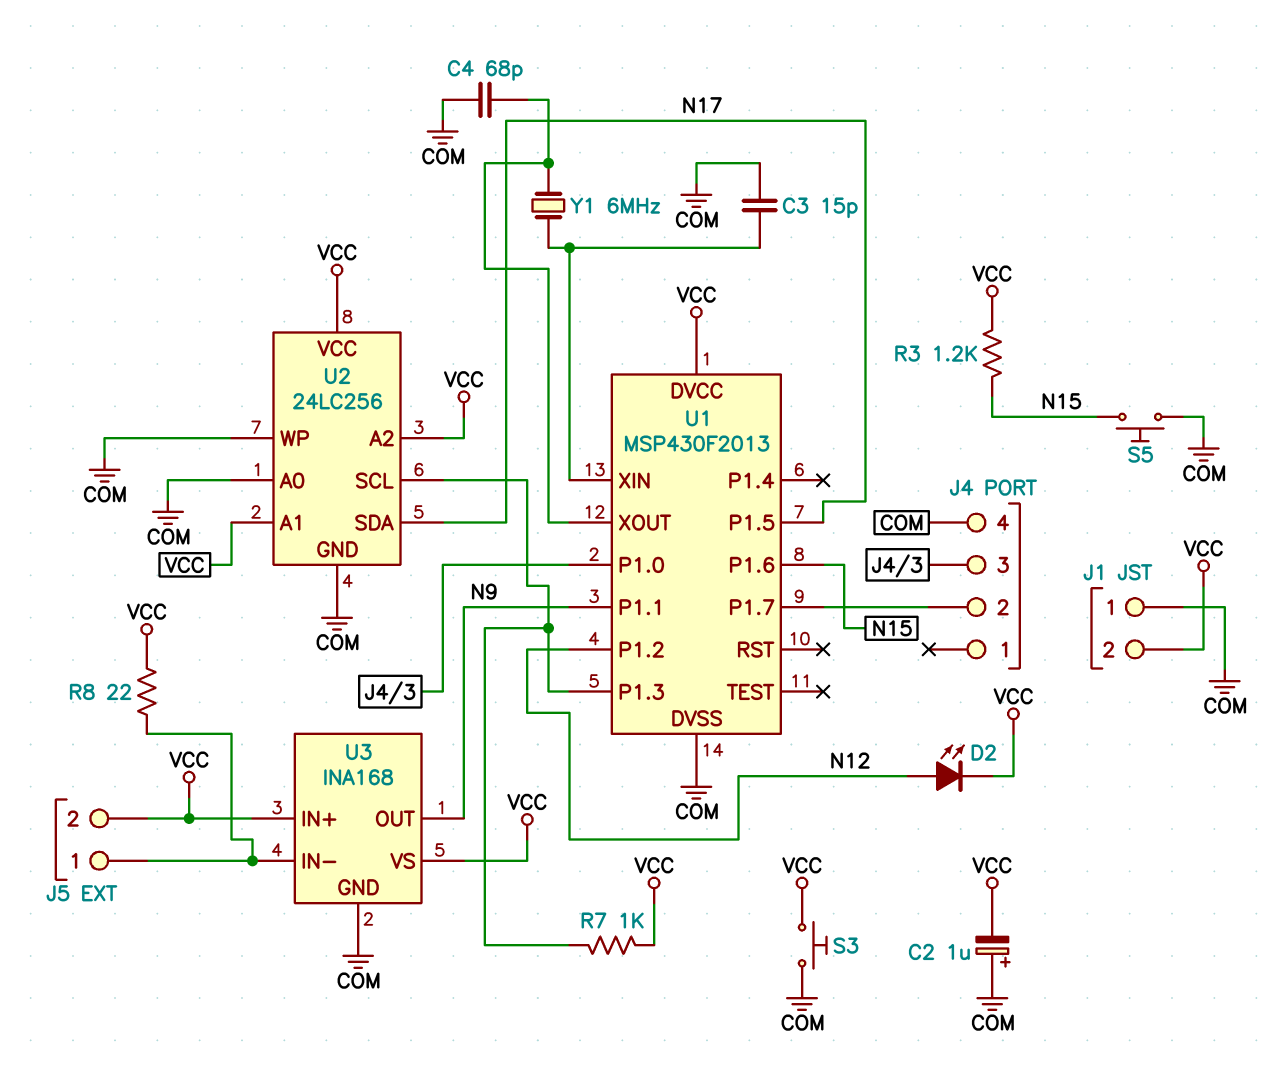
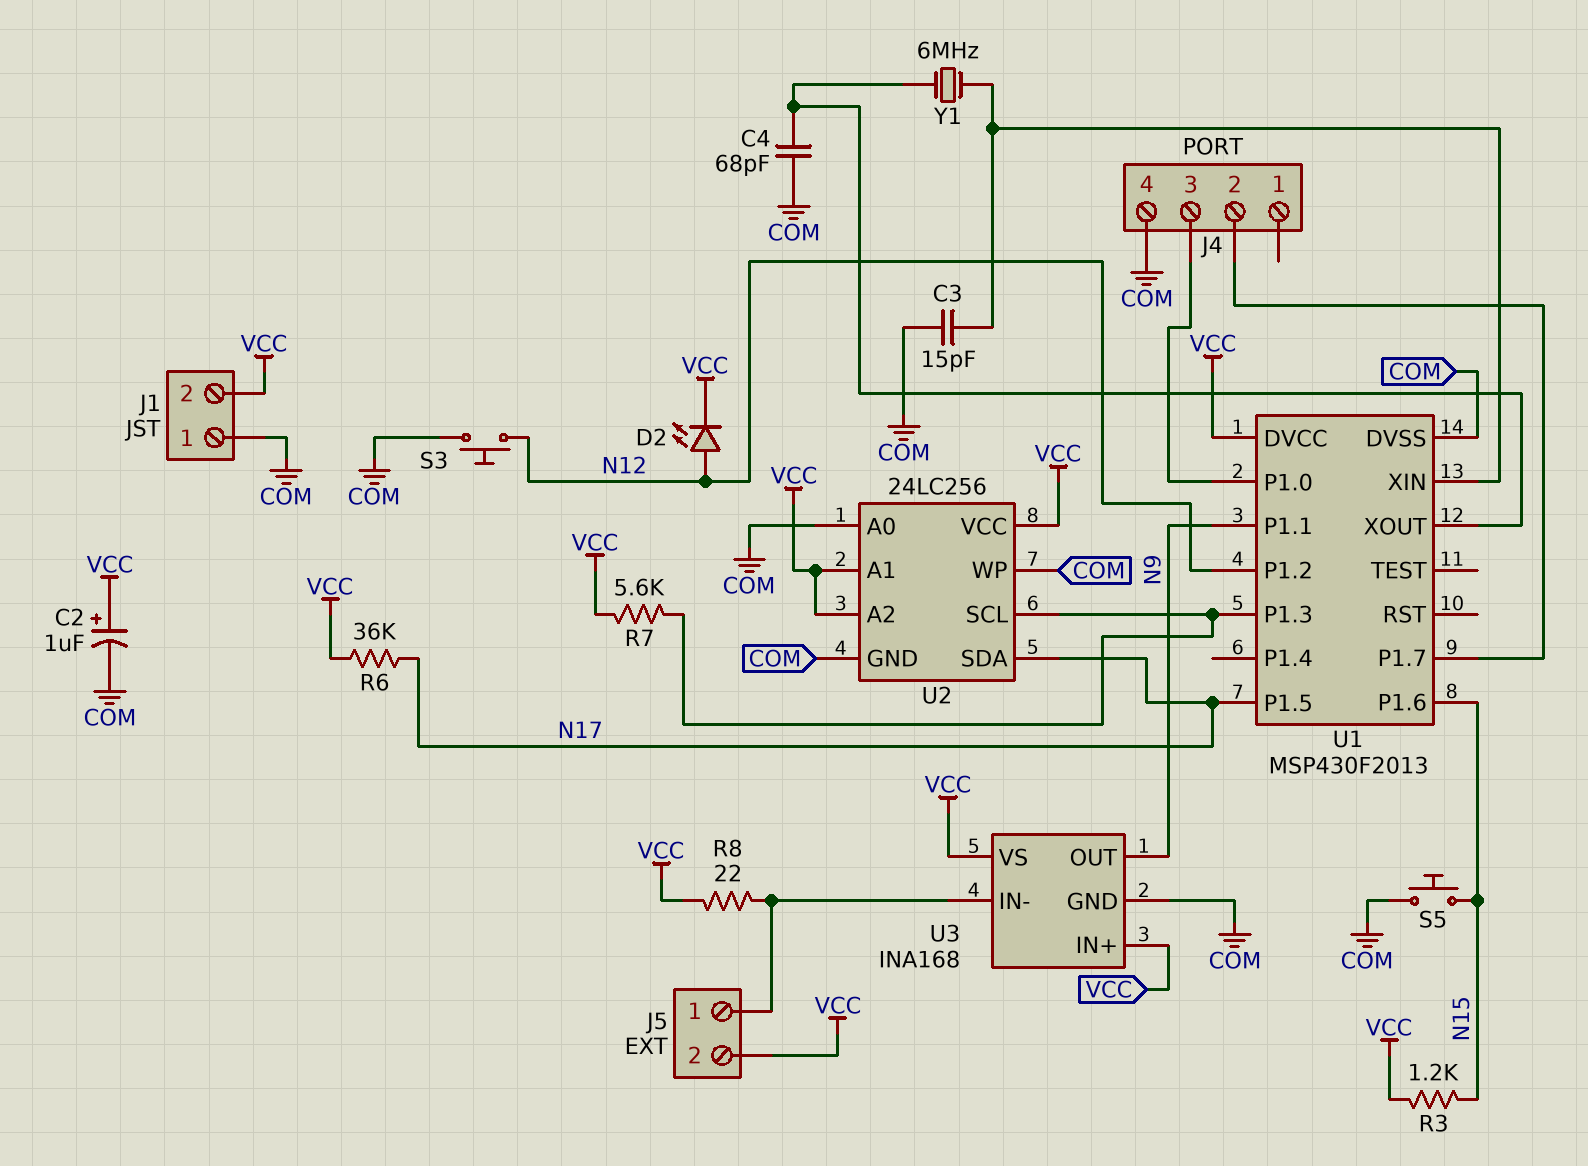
C2: 1uF (plus COM, minus VCC) -> 1uF (plus VCC, minus COM)
R6: none -> 36k (N17, VCC)
R7: 1k (U1/P1.3, VCC) -> 5.6k (U1/P1.3, VCC)
S3: button (COM, VCC) -> button (COM, N12)

